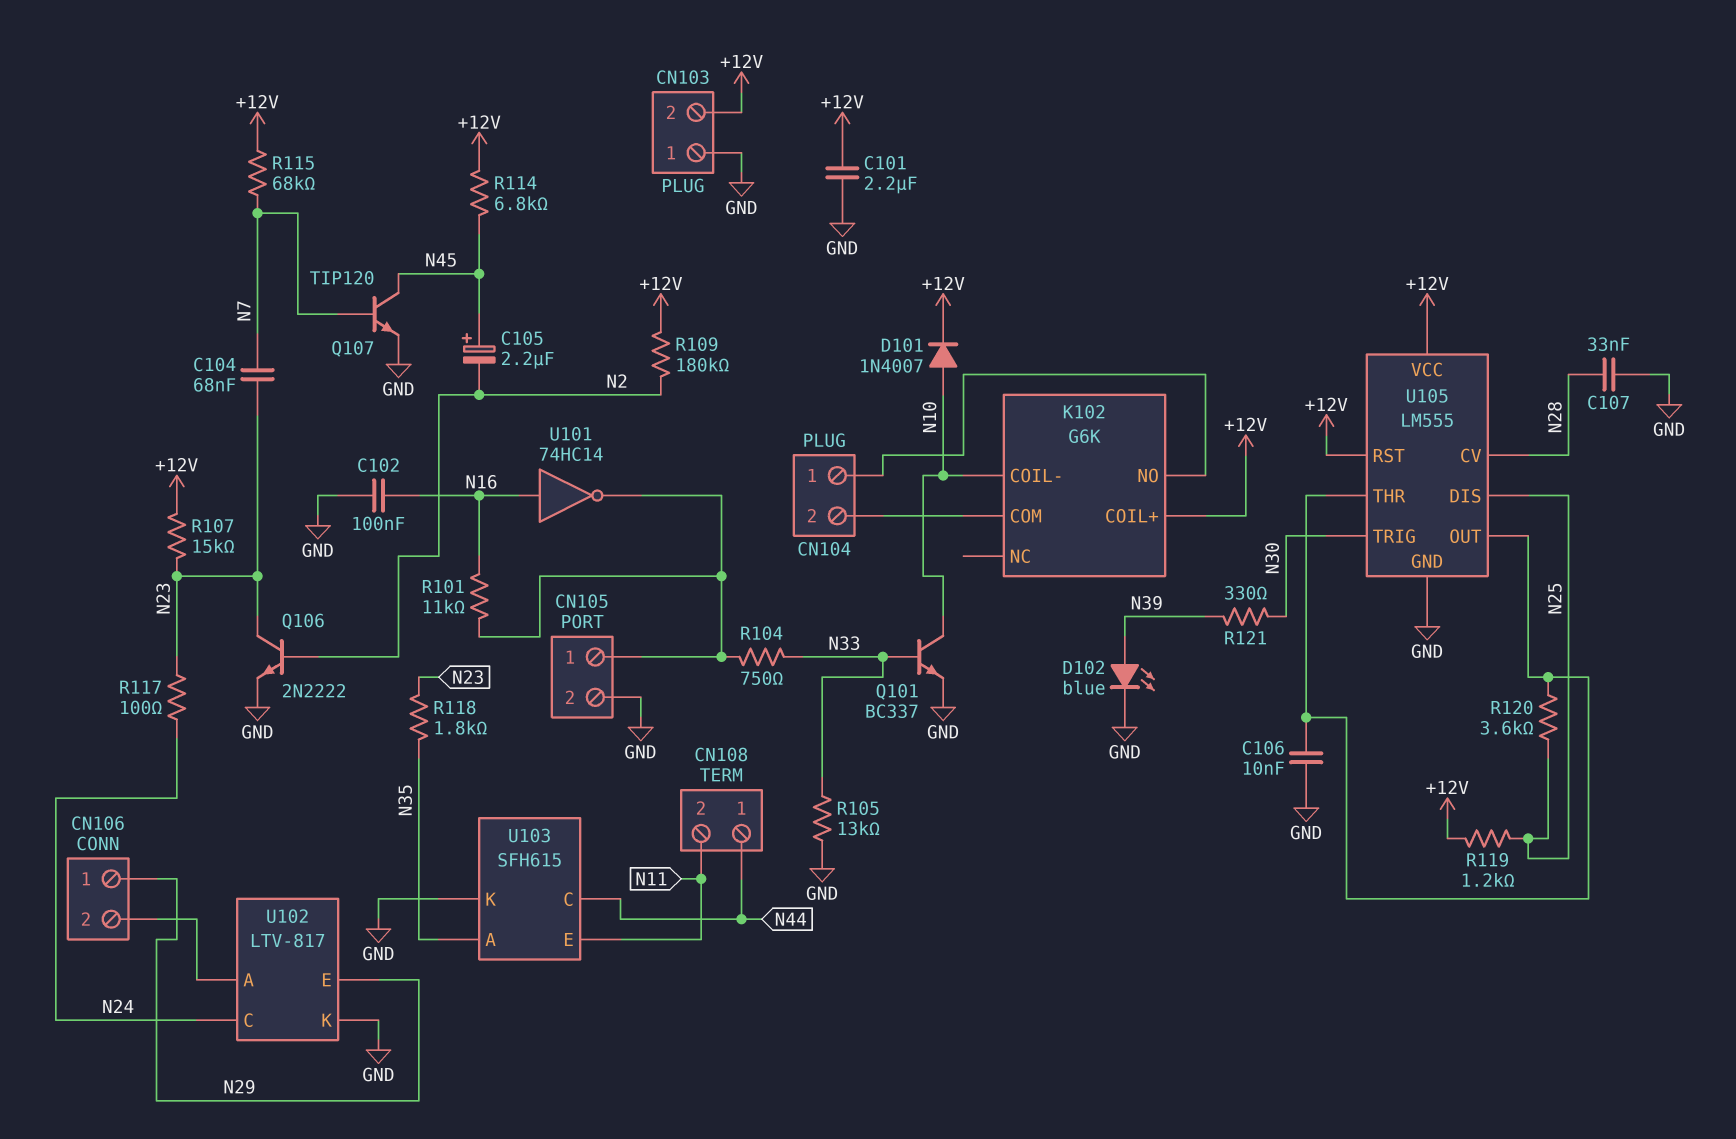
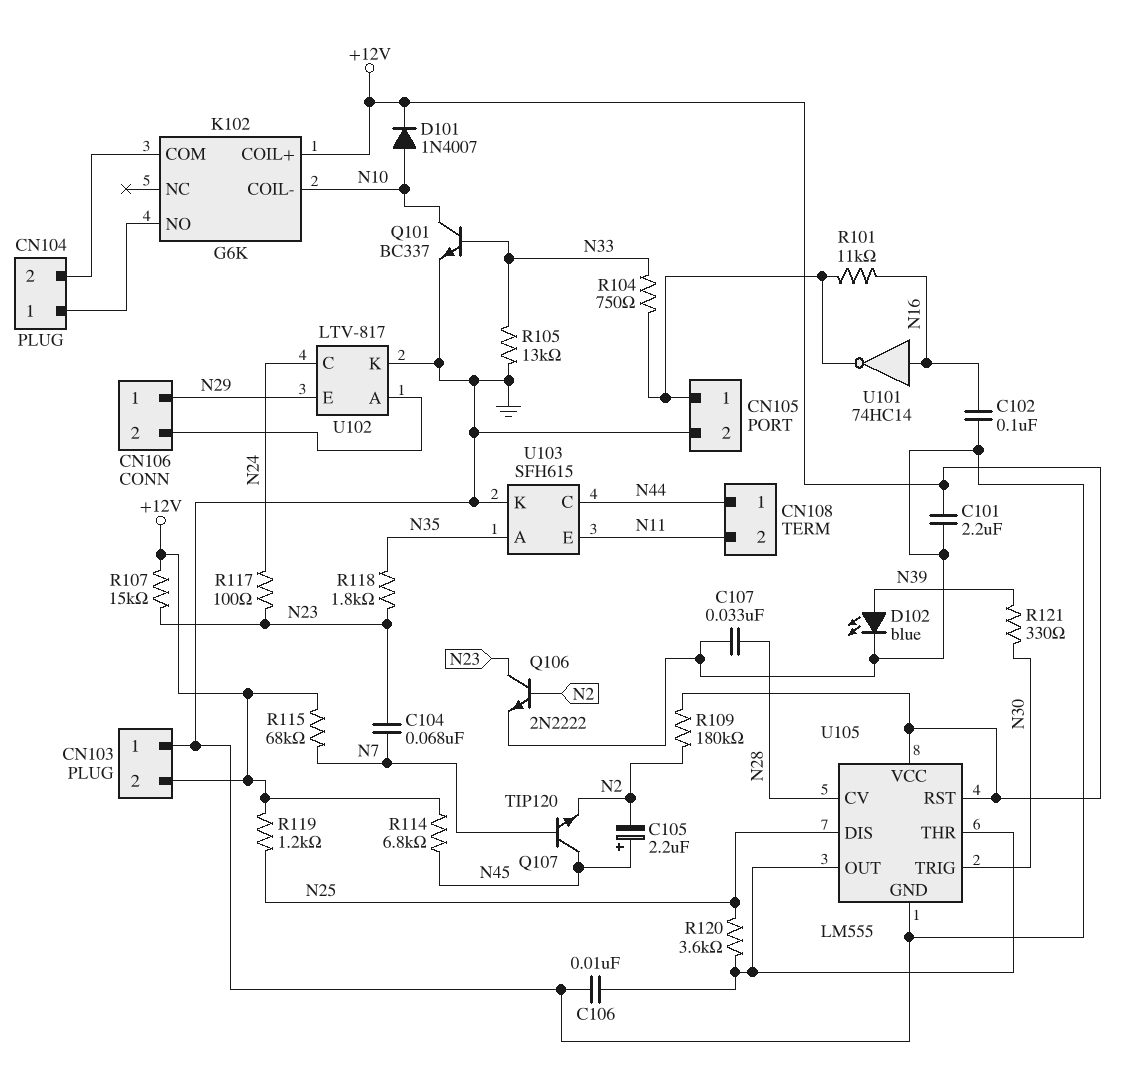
Q107: NPN TIP120 (B N7, C N45, E GND) -> NPN TIP120 (B N7, C N45, E N2)

